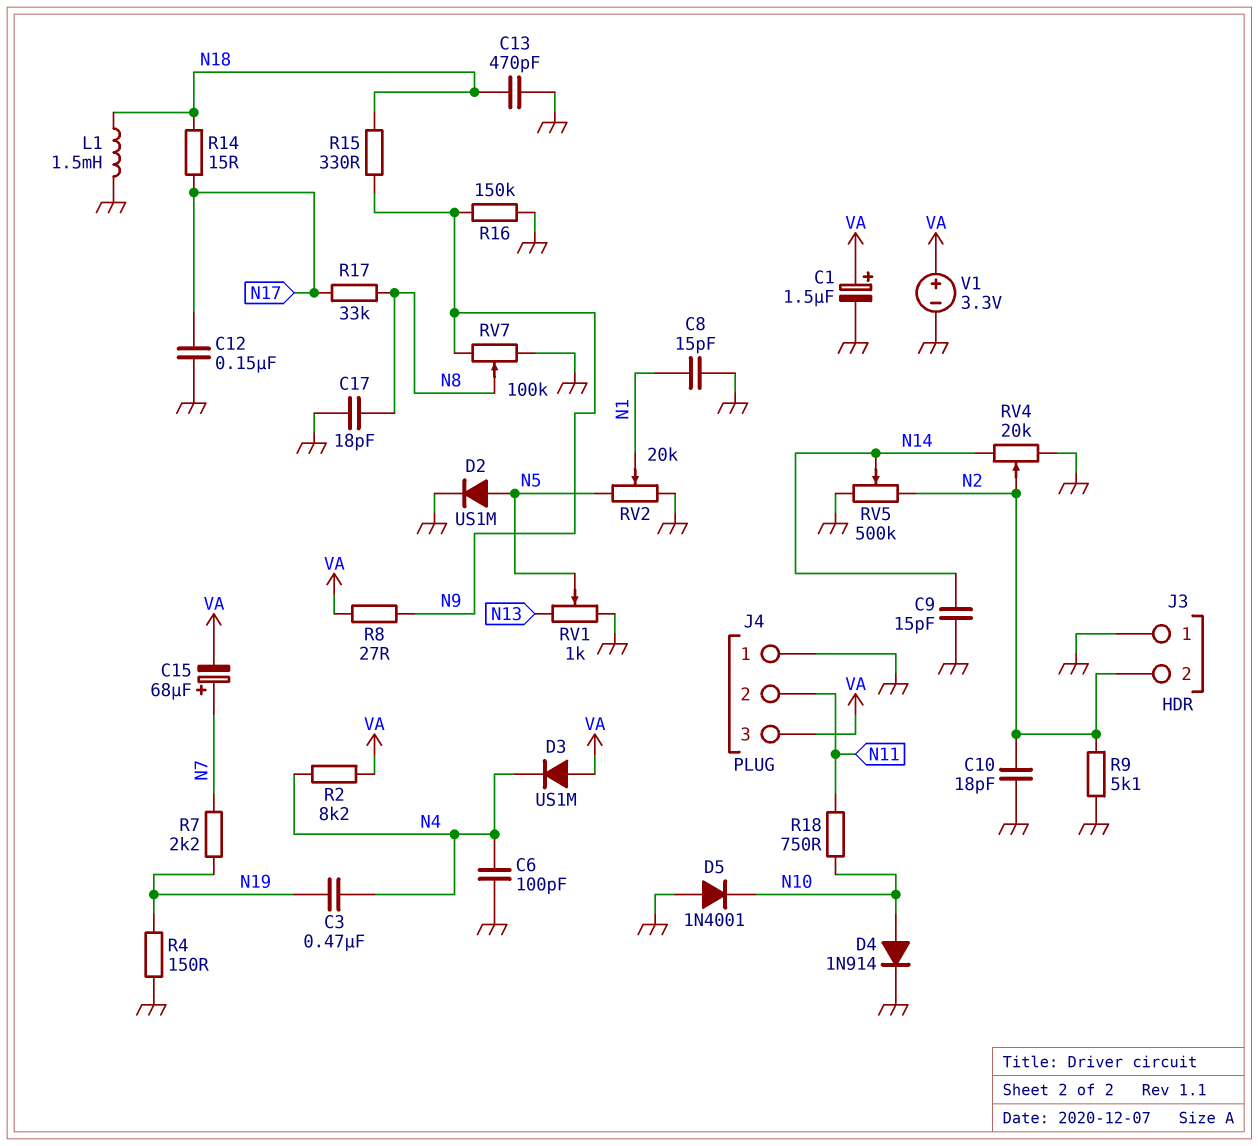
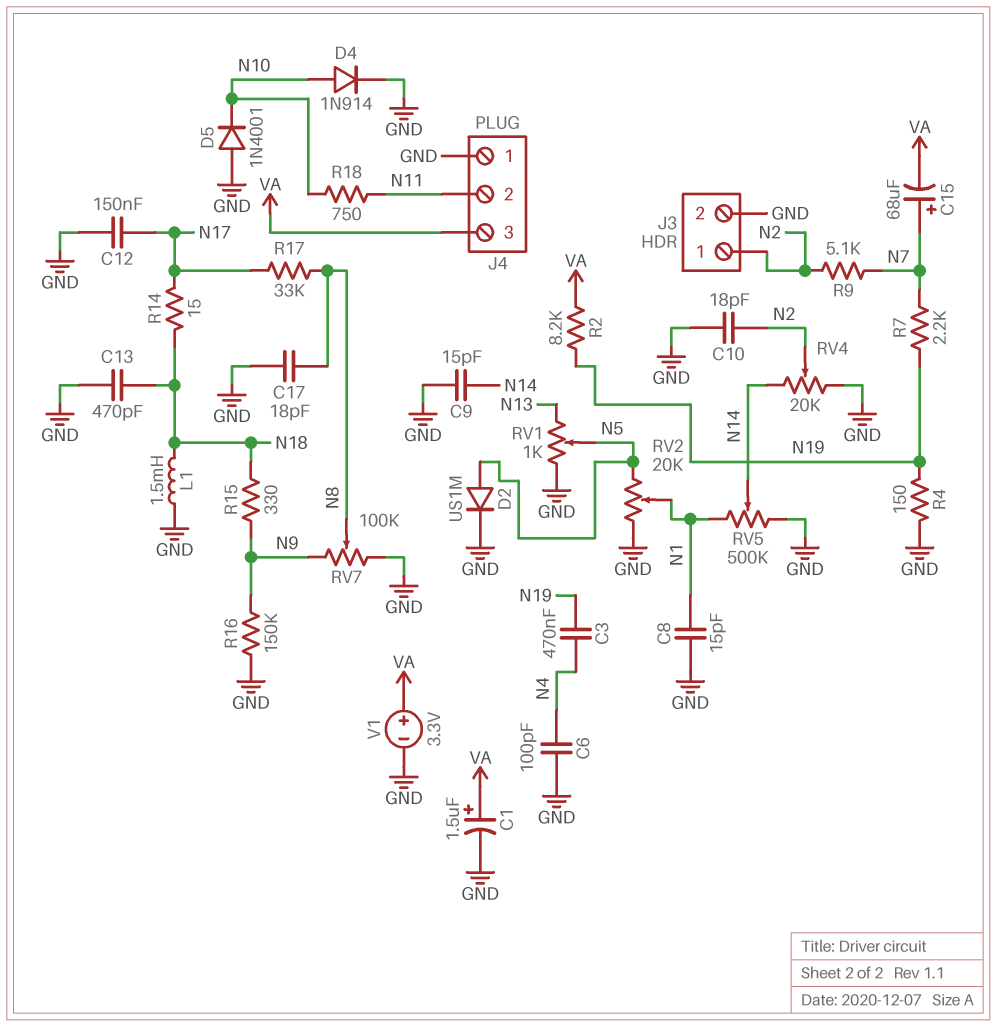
D3: diode US1M (A VA, K N4) -> none
J3 pin 1: GND -> N2
J3 pin 2: N2 -> GND
R2: 8.2k (N4, VA) -> 8.2k (N19, VA)
R8: 27 (N9, VA) -> none
R9: 5.1k (GND, N2) -> 5.1k (N2, N7)
RV5: 500k (GND, N2, wiper N14) -> 500k (GND, N1, wiper N14)

